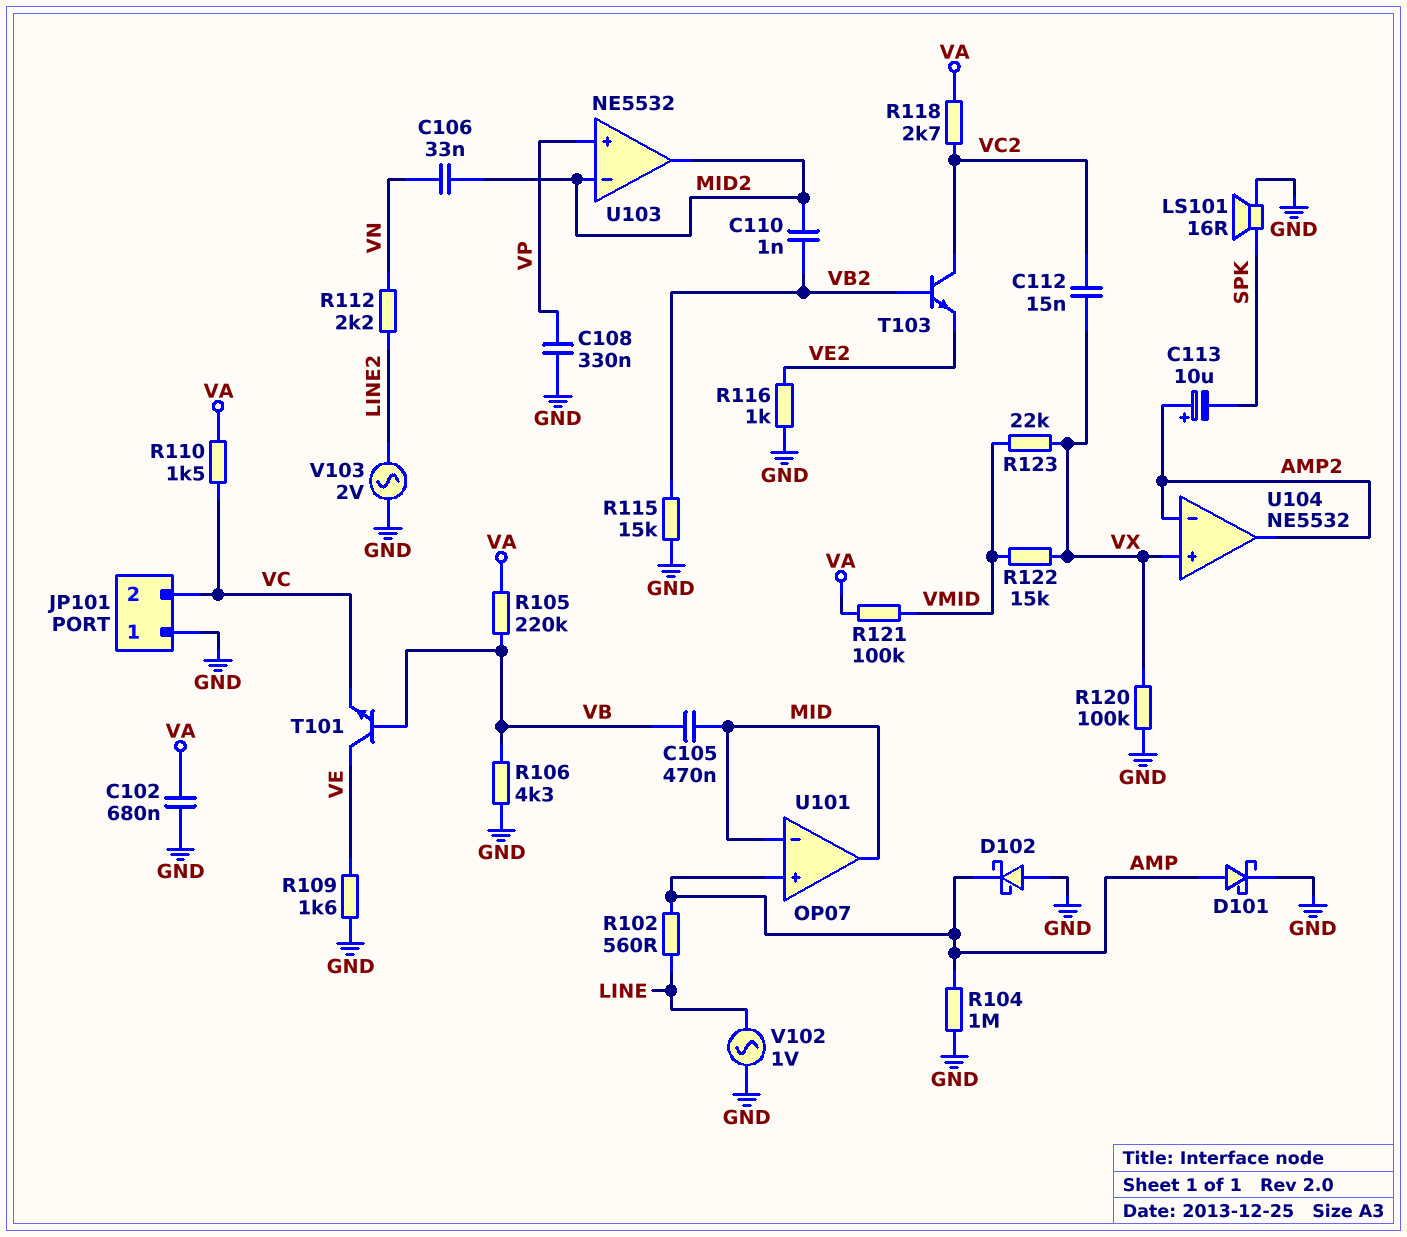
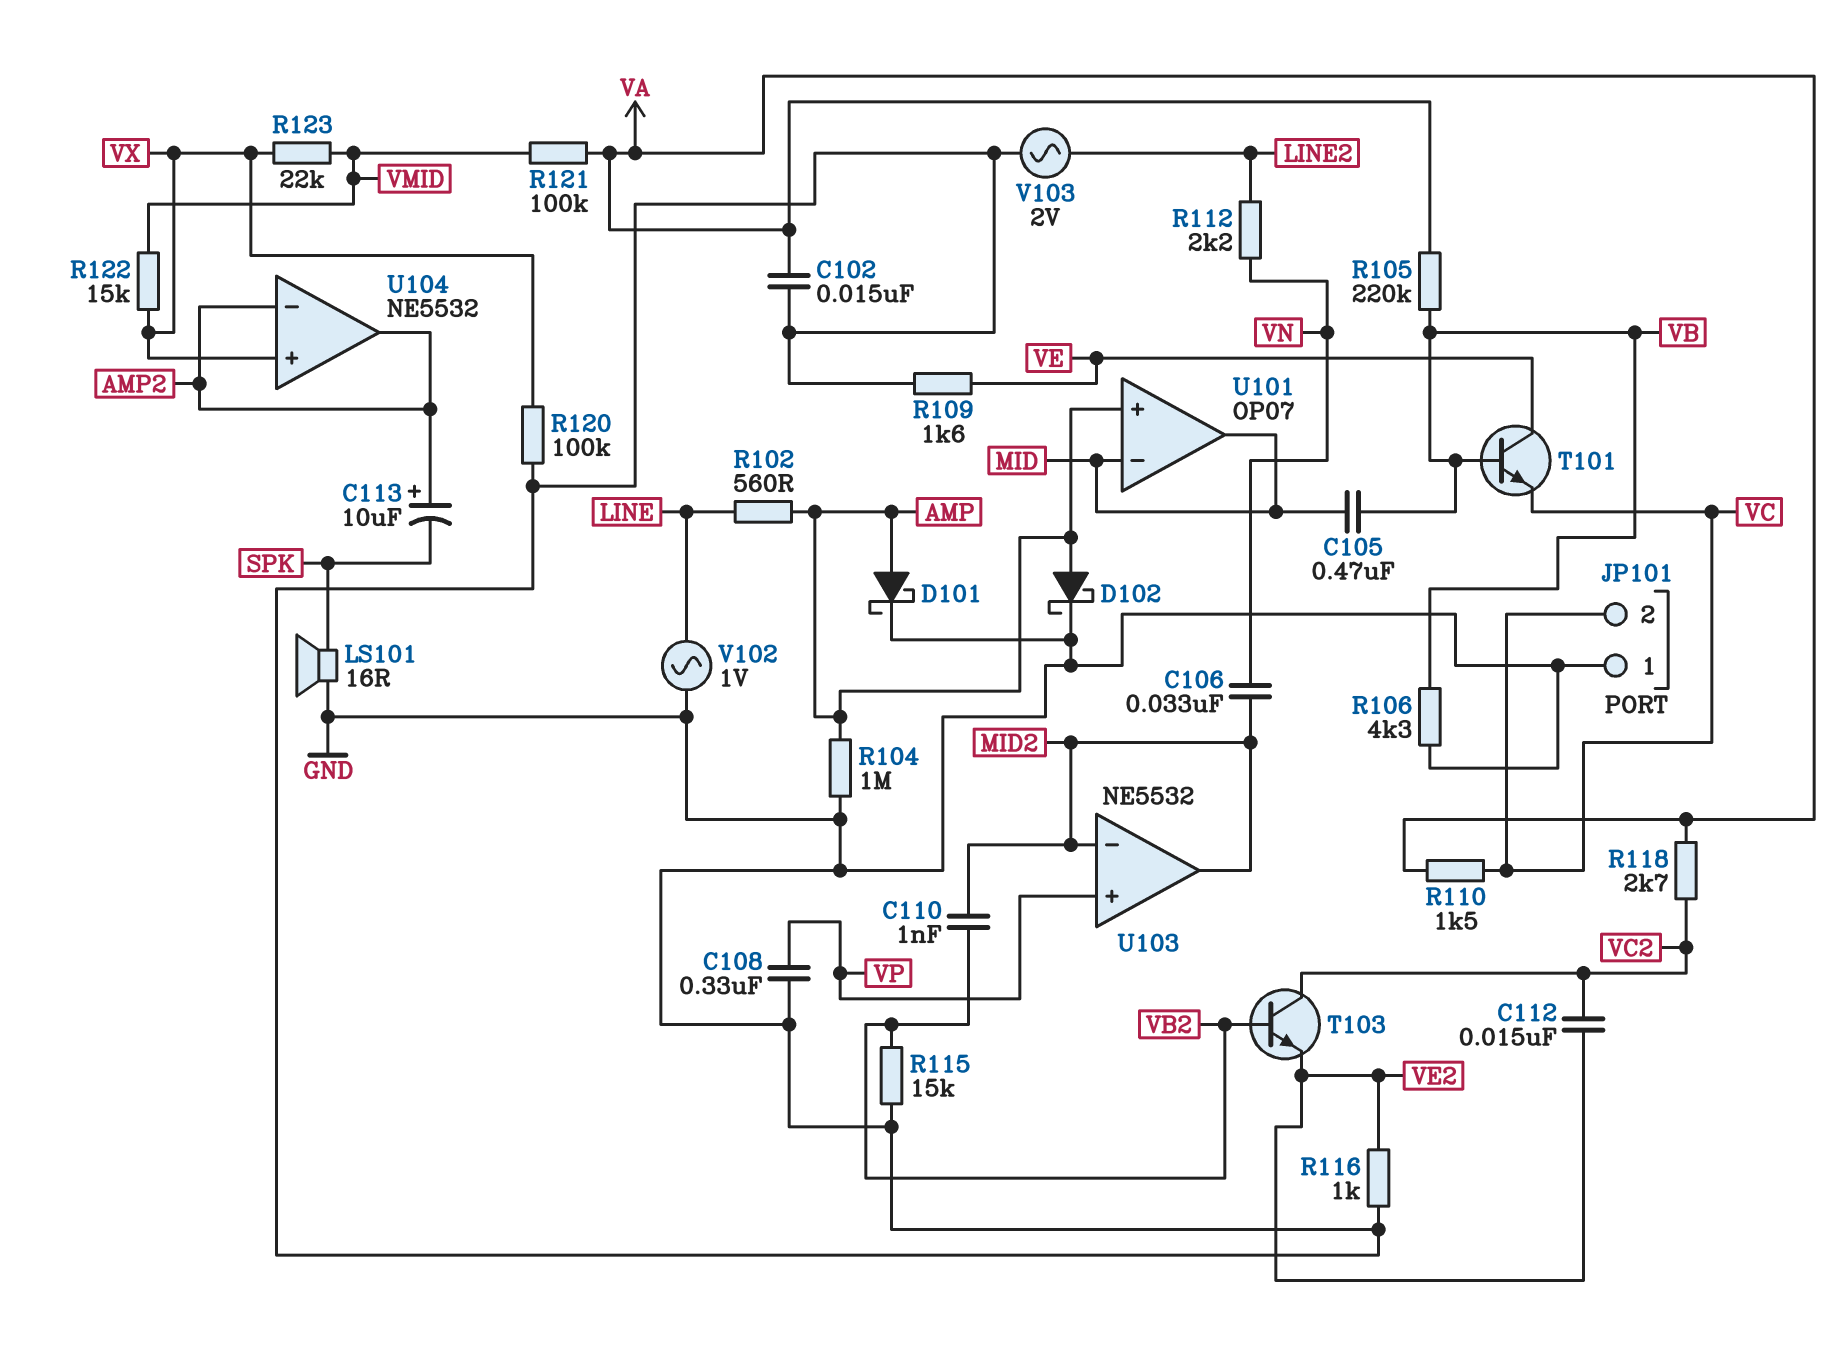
C102: 680nF (GND, VA) -> 15nF (GND, VA)
C112: 15nF (VC2, VX) -> 15nF (VC2, VE2)
D102: schottky (A GND, K AMP) -> schottky (A AMP, K GND)

